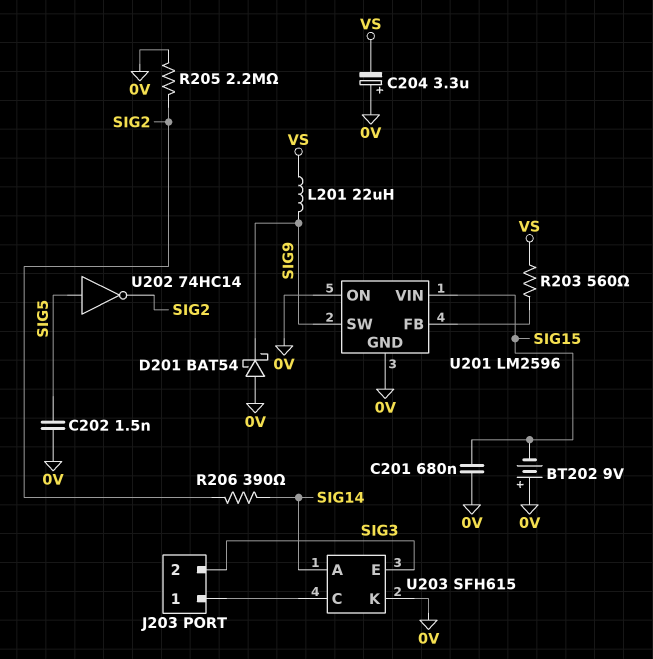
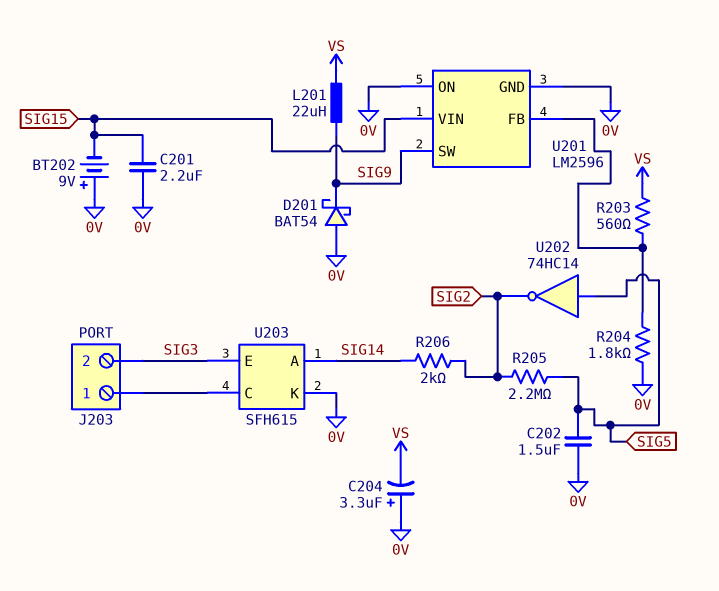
C201: 680nF (0V, SIG15) -> 2.2uF (0V, SIG15)
C202: 1.5nF (0V, SIG5) -> 1.5uF (0V, SIG5)
R204: none -> 1.8k (0V, U201/FB)
R205: 2.2M (0V, SIG2) -> 2.2M (SIG2, SIG5)
R206: 390 (SIG2, SIG14) -> 2k (SIG2, SIG14)

